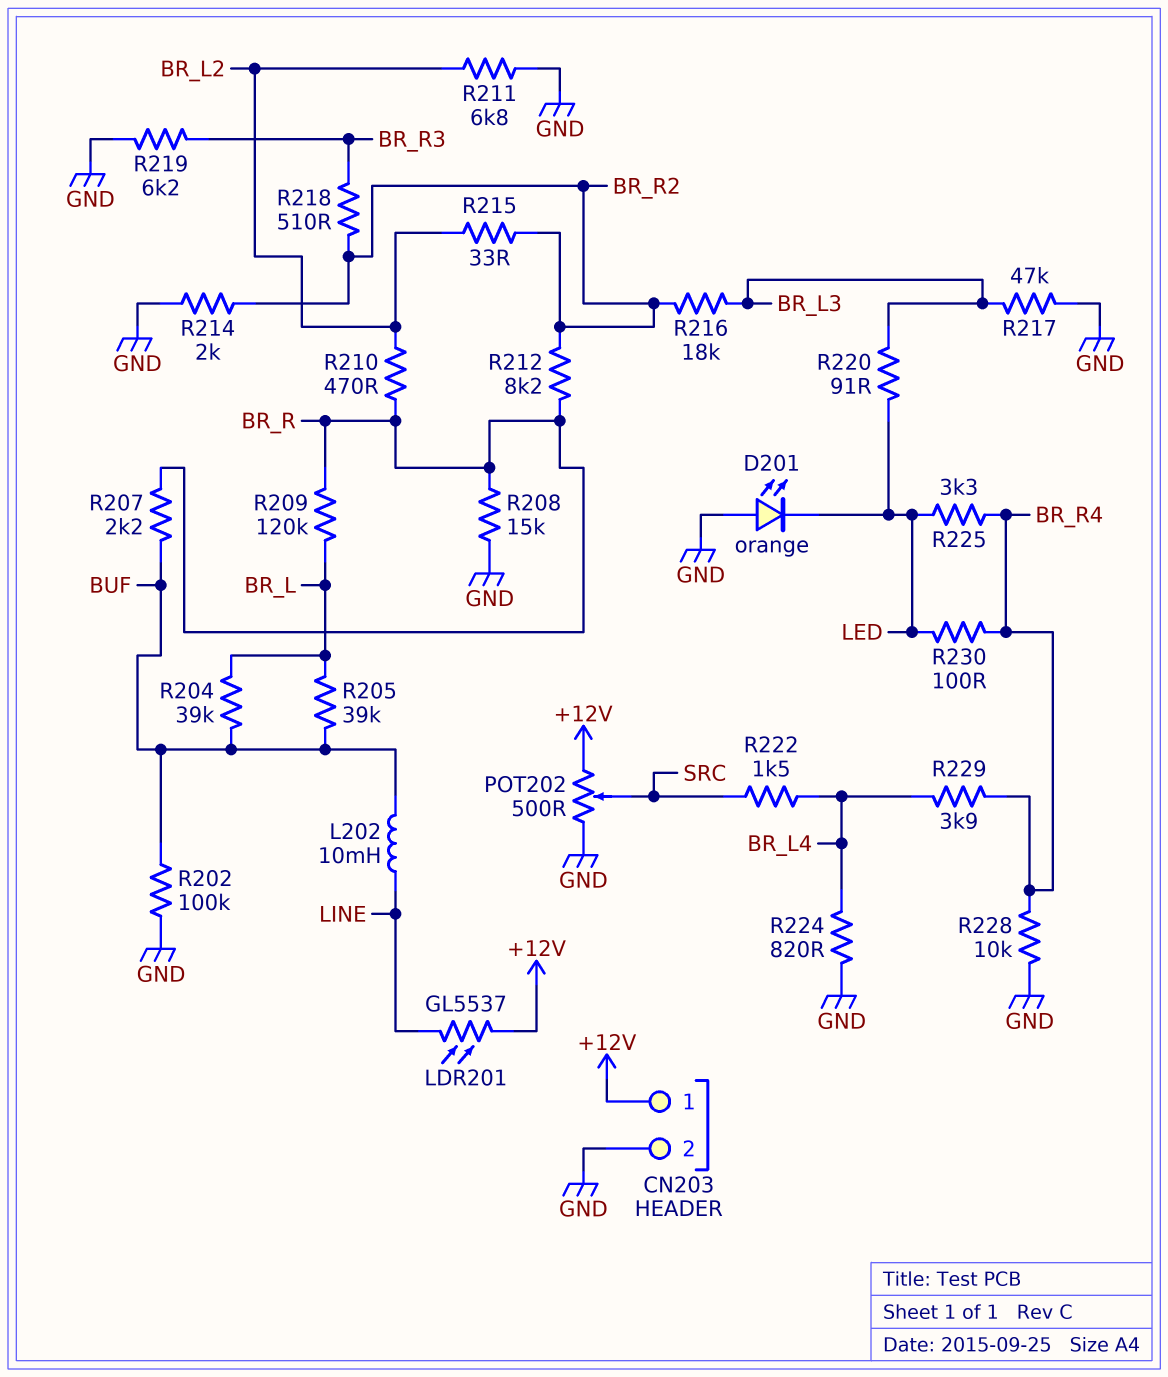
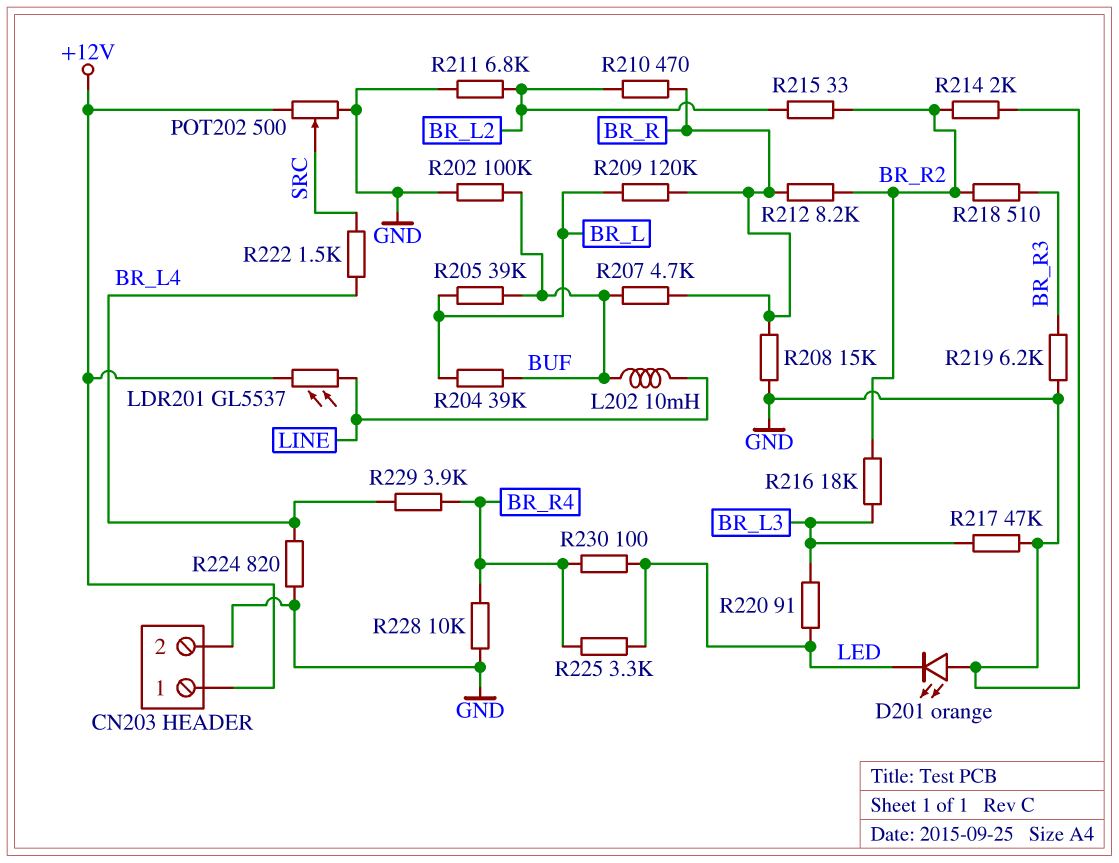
R207: 2.2k (BR_R, BUF) -> 4.7k (BR_R, BUF)

